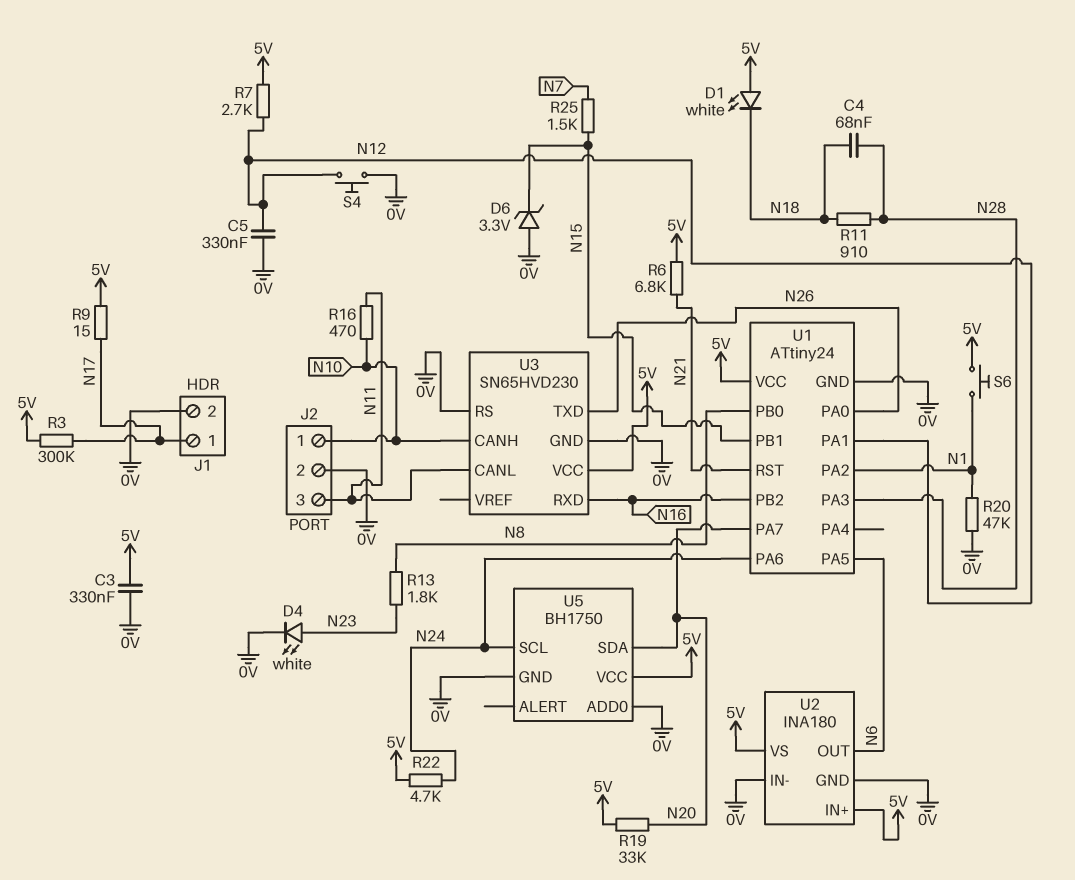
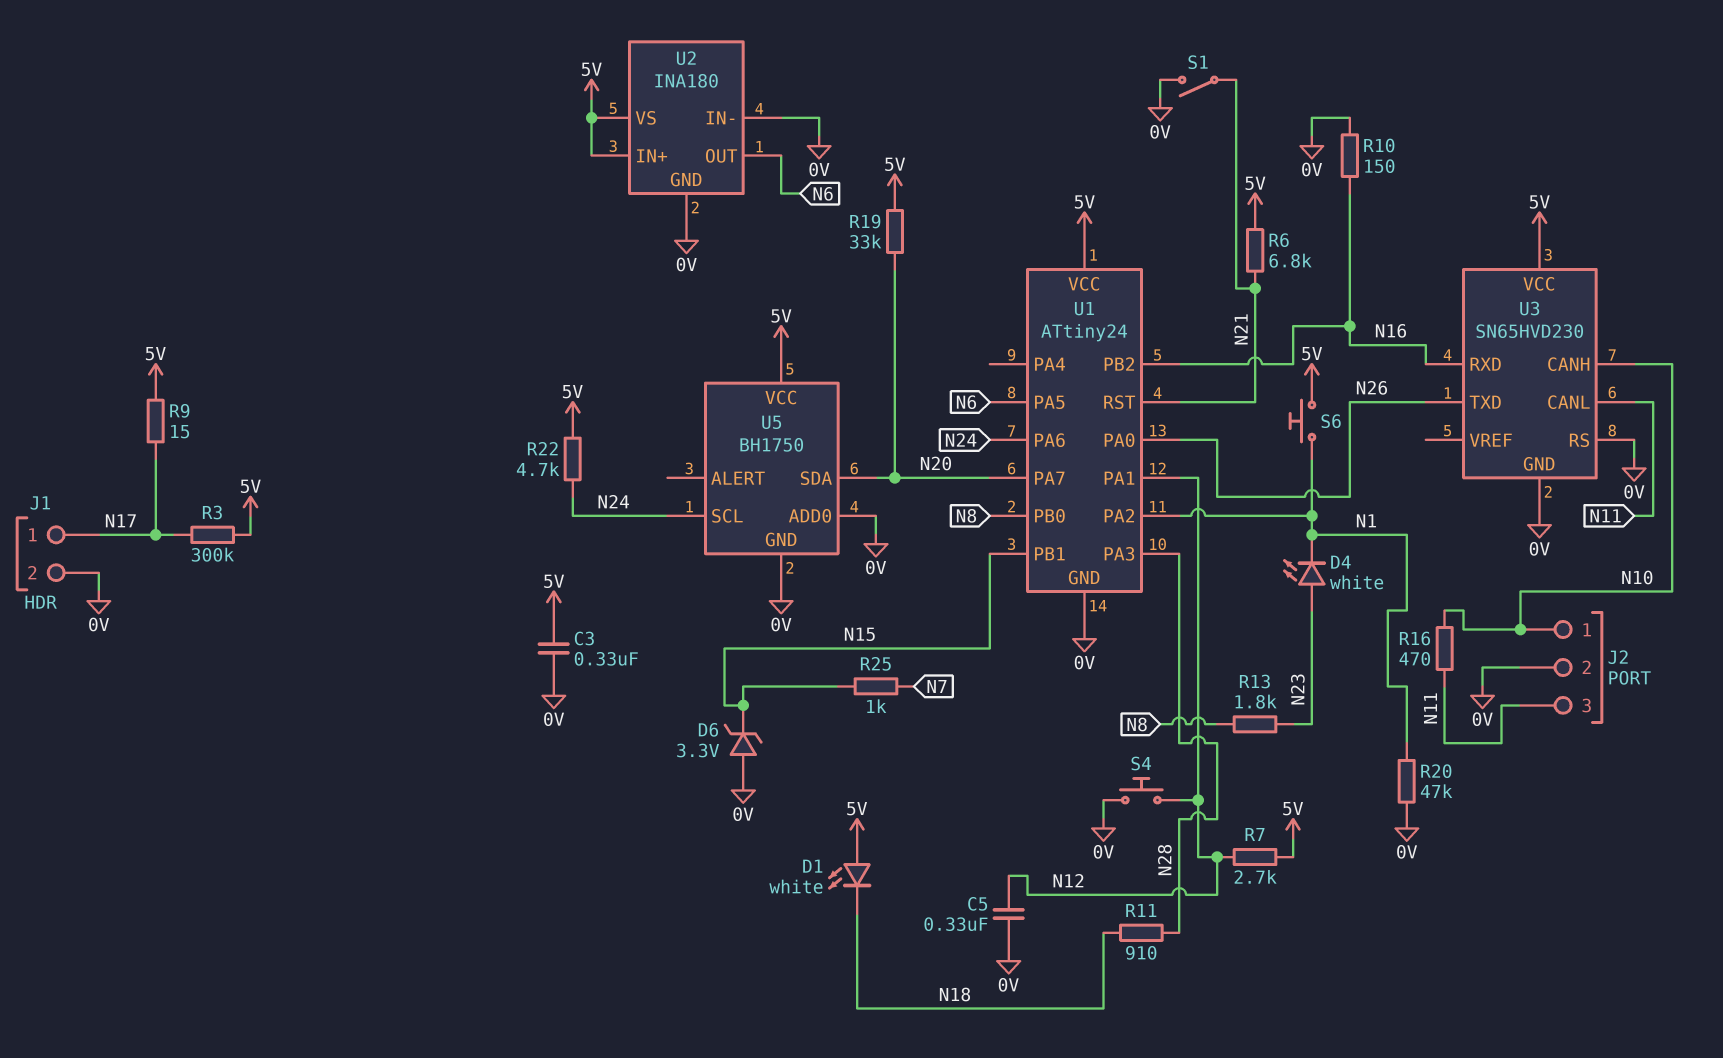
C4: 68nF (N18, N28) -> none
D4: LED white (A N23, K 0V) -> LED white (A N23, K N1)
R10: none -> 150 (0V, N16)
R25: 1.5k (N7, N15) -> 1k (N7, N15)
S1: none -> switch (0V, N21)

